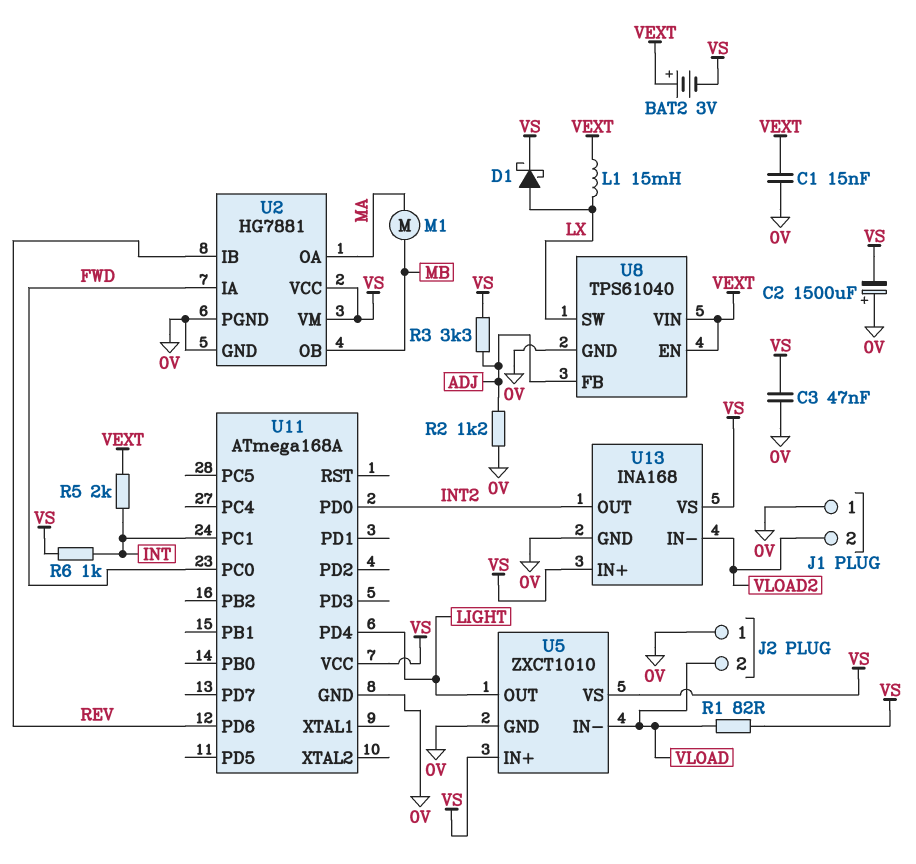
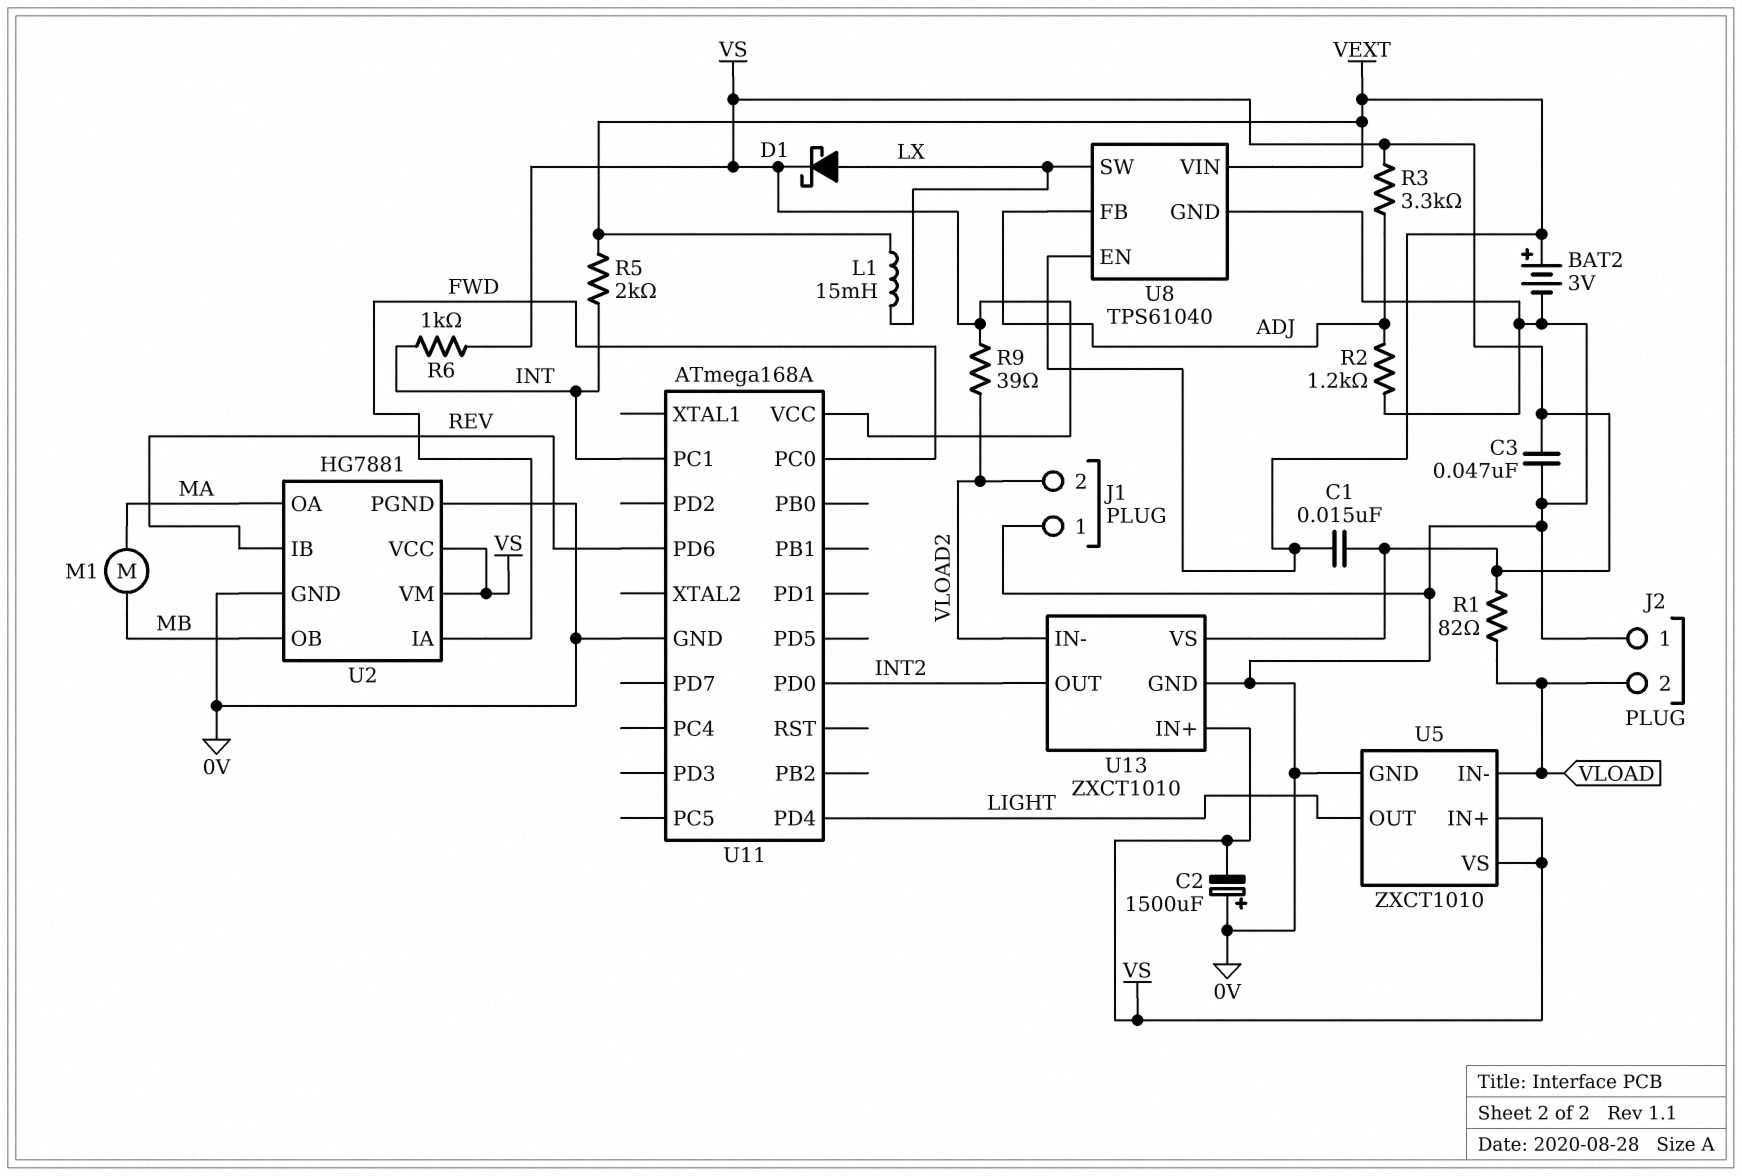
BAT2: 3V (plus VEXT, minus VS) -> 3V (plus VEXT, minus 0V)
C1: 15nF (0V, VEXT) -> 15nF (VEXT, VS)
R9: none -> 39 (VLOAD2, VS)
U13: INA168 -> ZXCT1010

